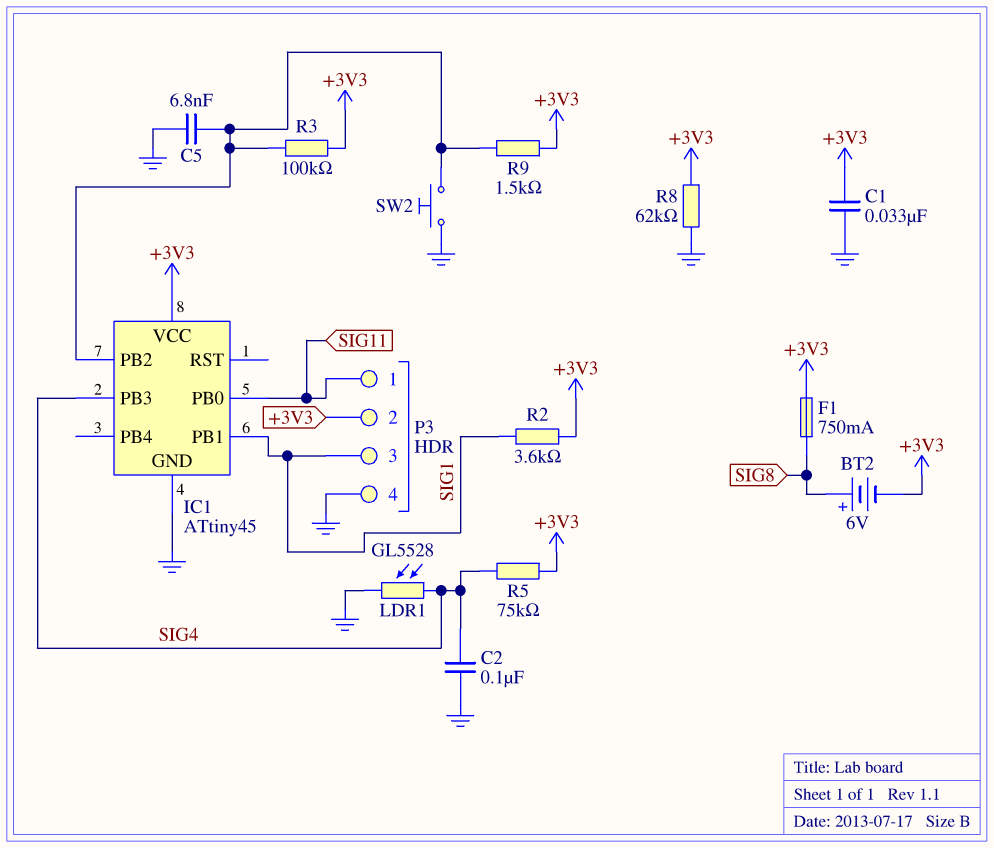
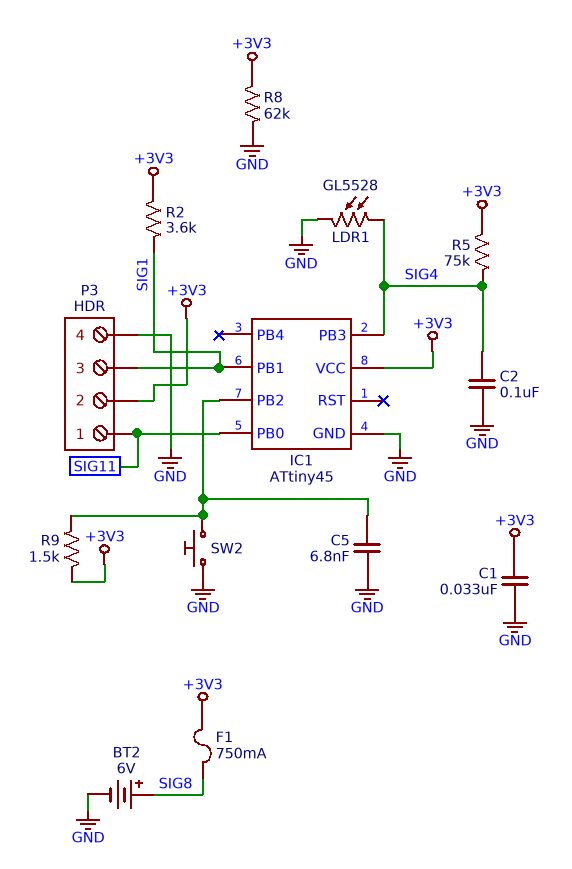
BT2: 6V (plus SIG8, minus +3V3) -> 6V (plus SIG8, minus GND)
R3: 100k (+3V3, IC1/PB2) -> none

